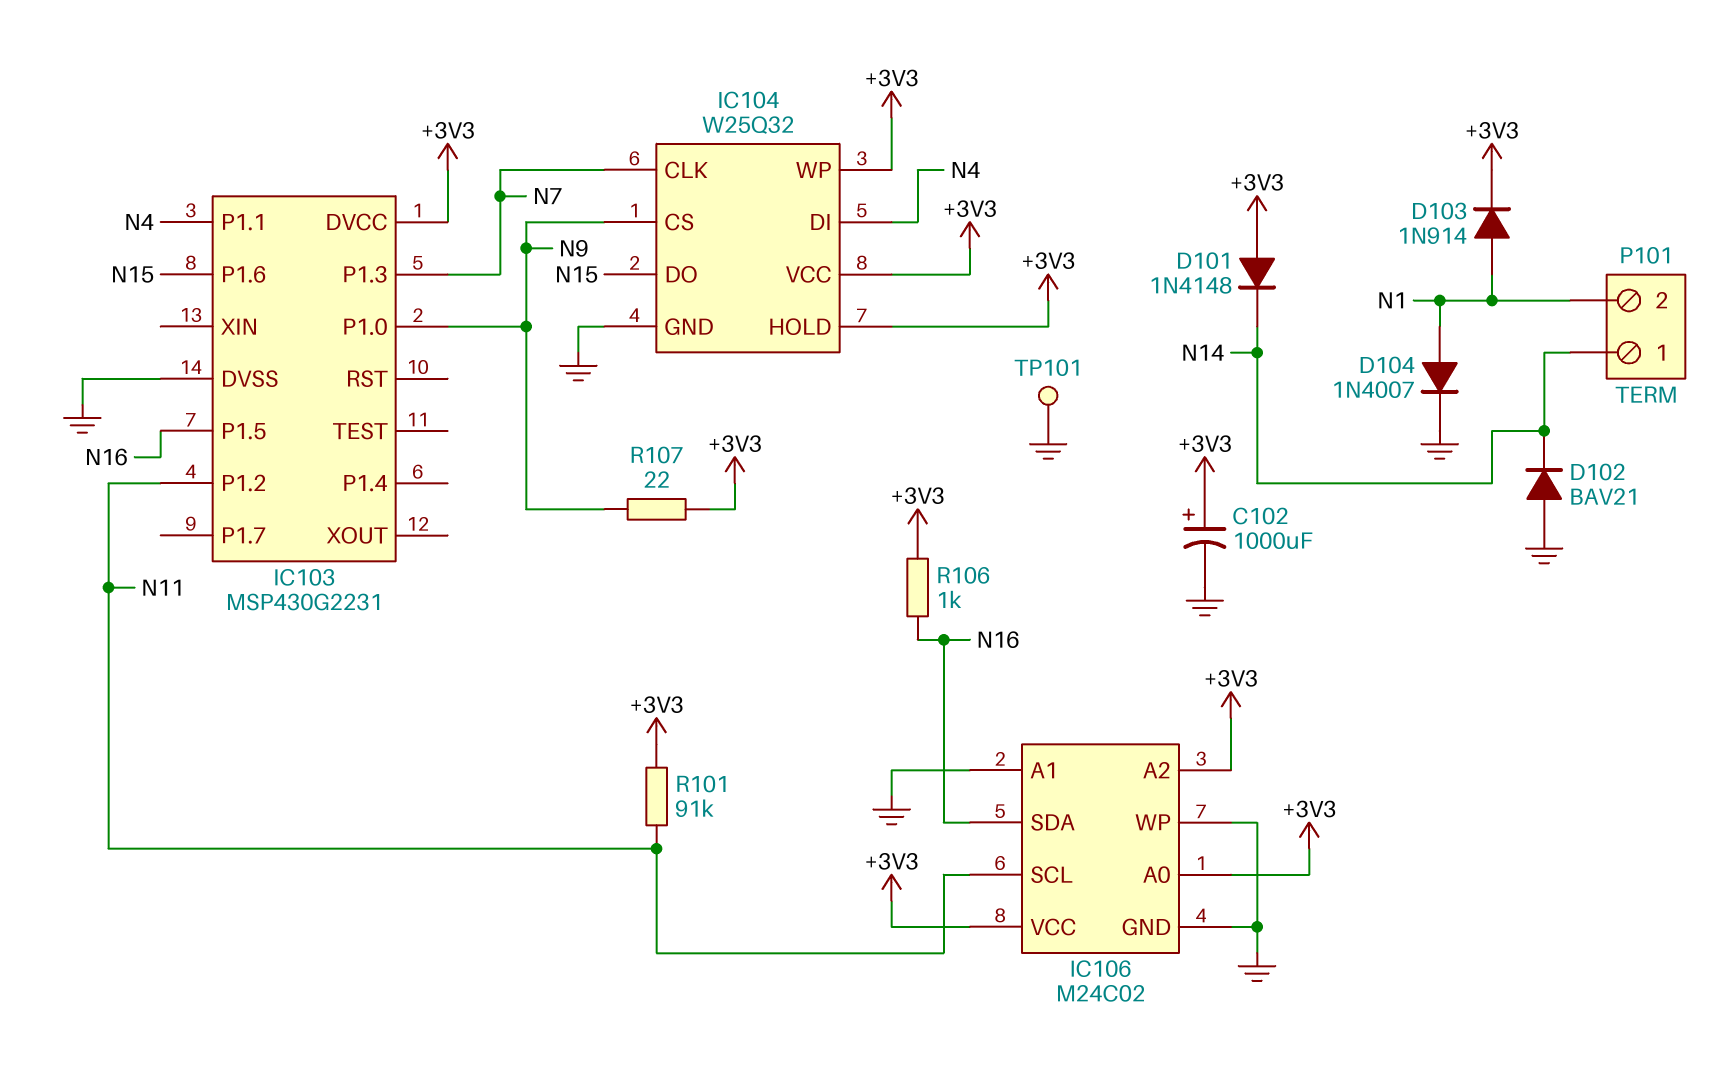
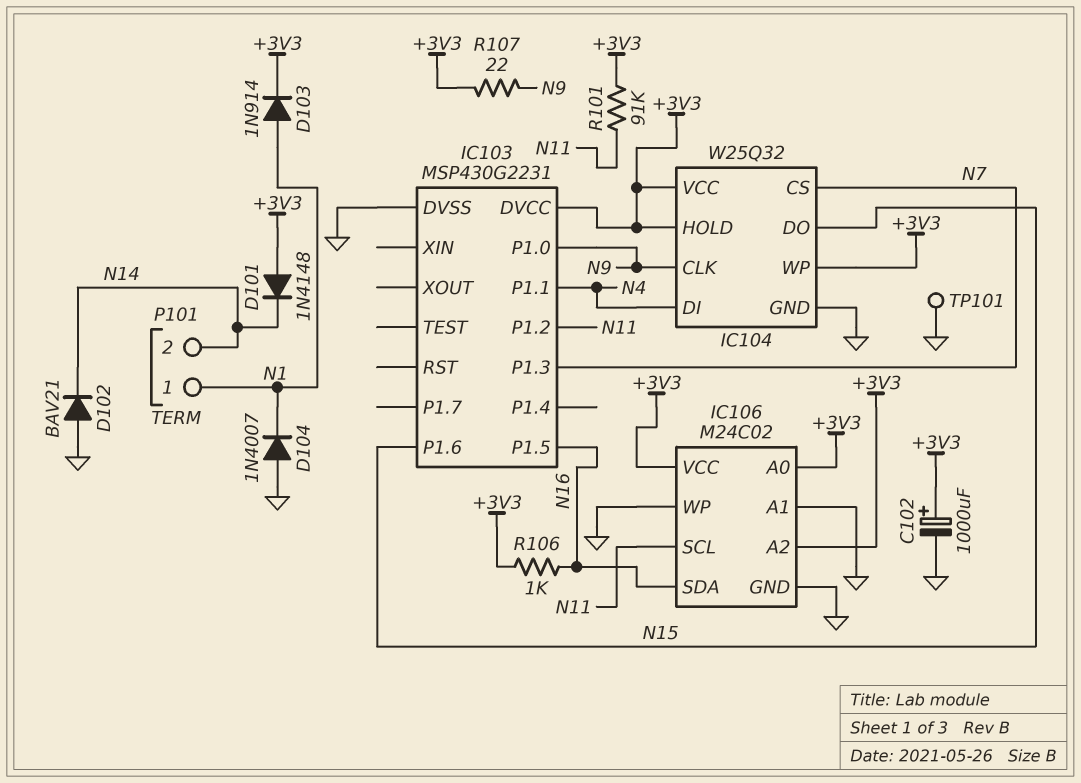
D104: diode 1N4007 (A N1, K GND) -> diode 1N4007 (A GND, K N1)
IC104 pin CLK: N7 -> N9
IC104 pin CS: N9 -> N7
P101 pin 1: N14 -> N1
P101 pin 2: N1 -> N14

